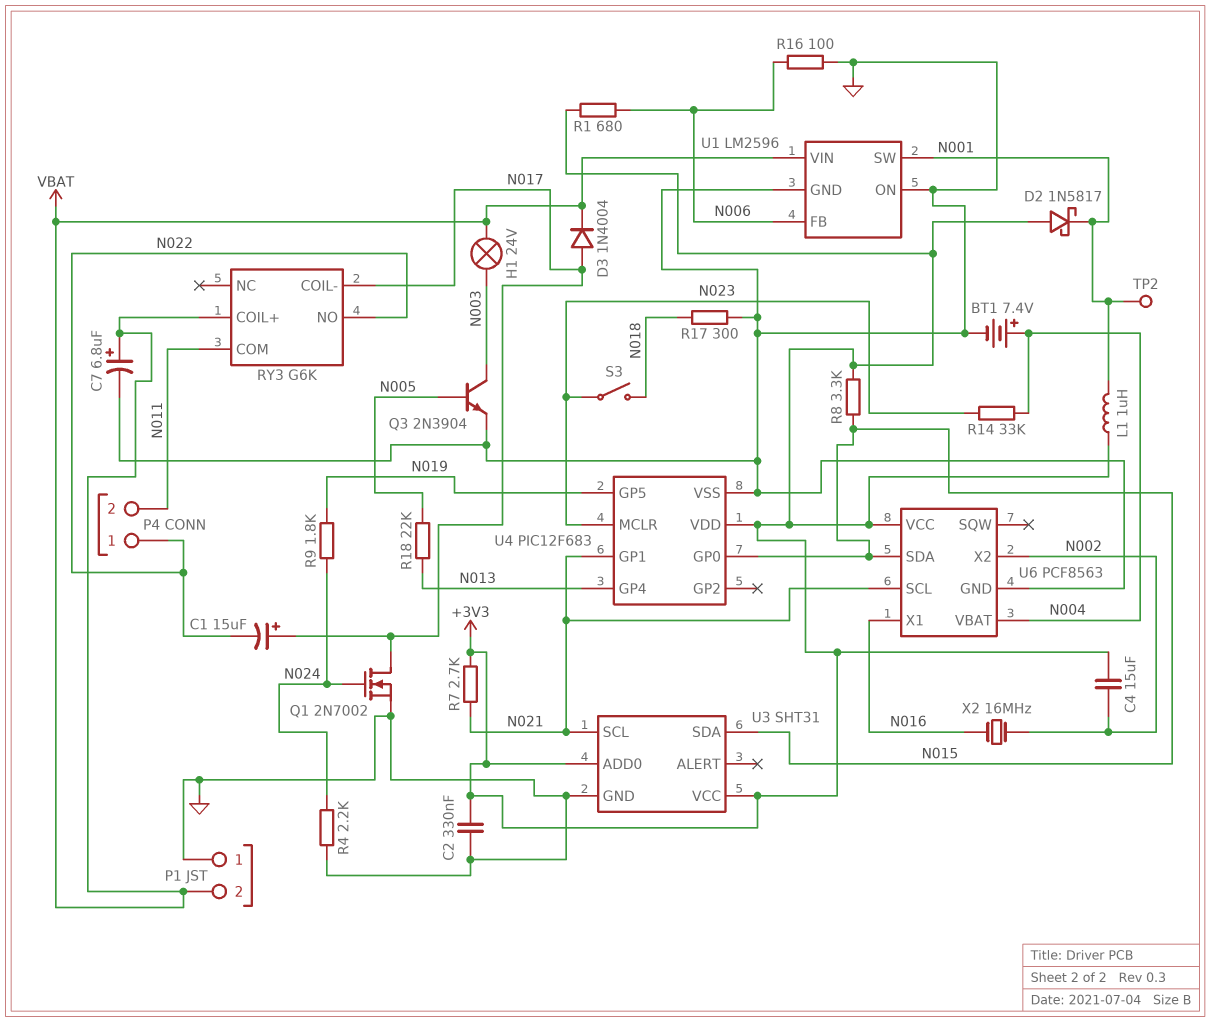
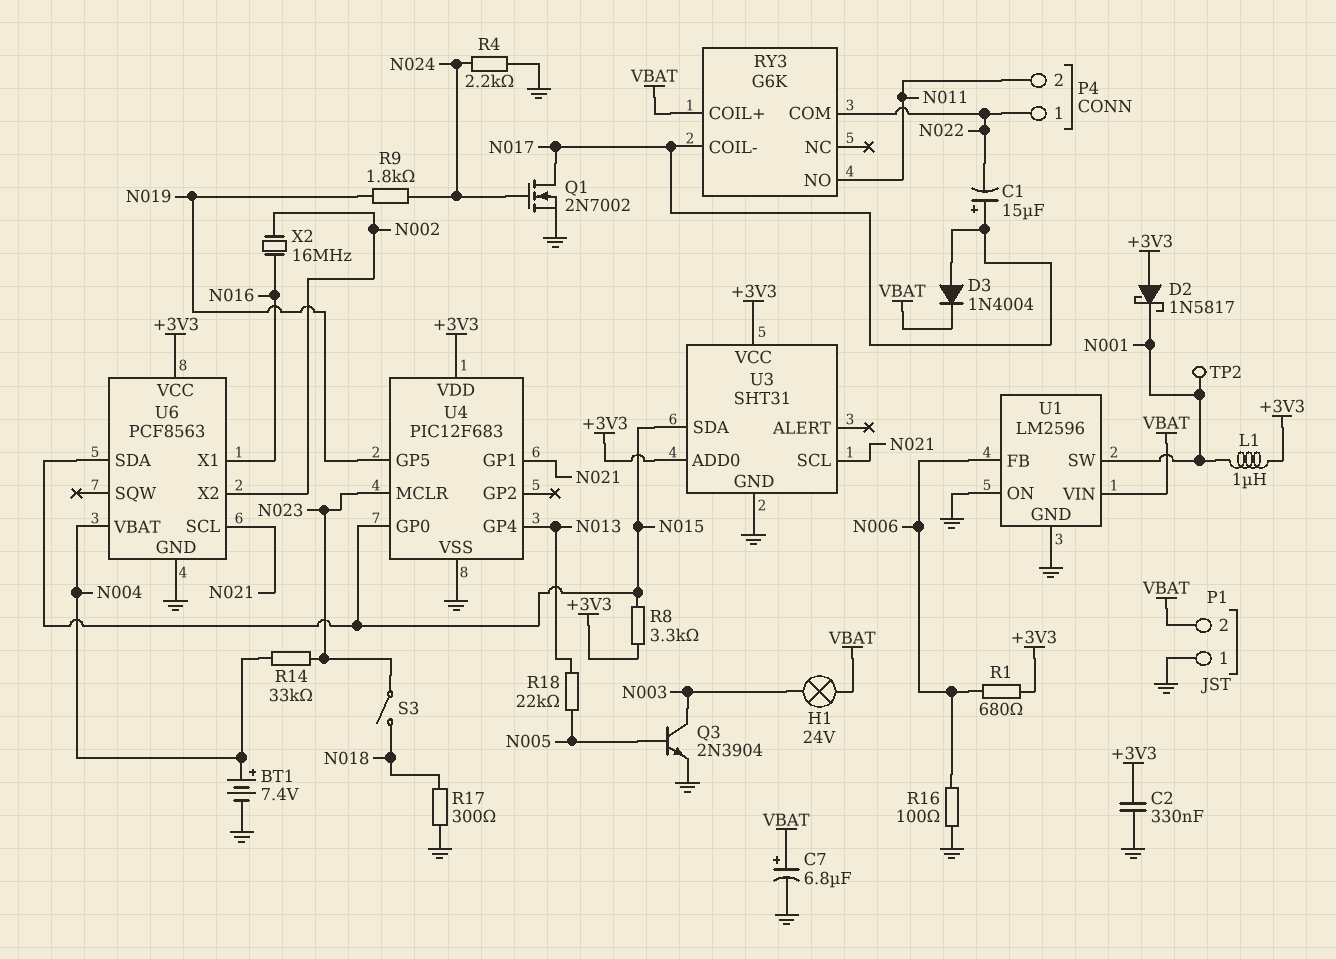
C4: 15uF (+3V3, N002) -> none
R7: 2.7k (+3V3, N021) -> none
RY3 pin COM: N011 -> N022
RY3 pin NO: N022 -> N011

